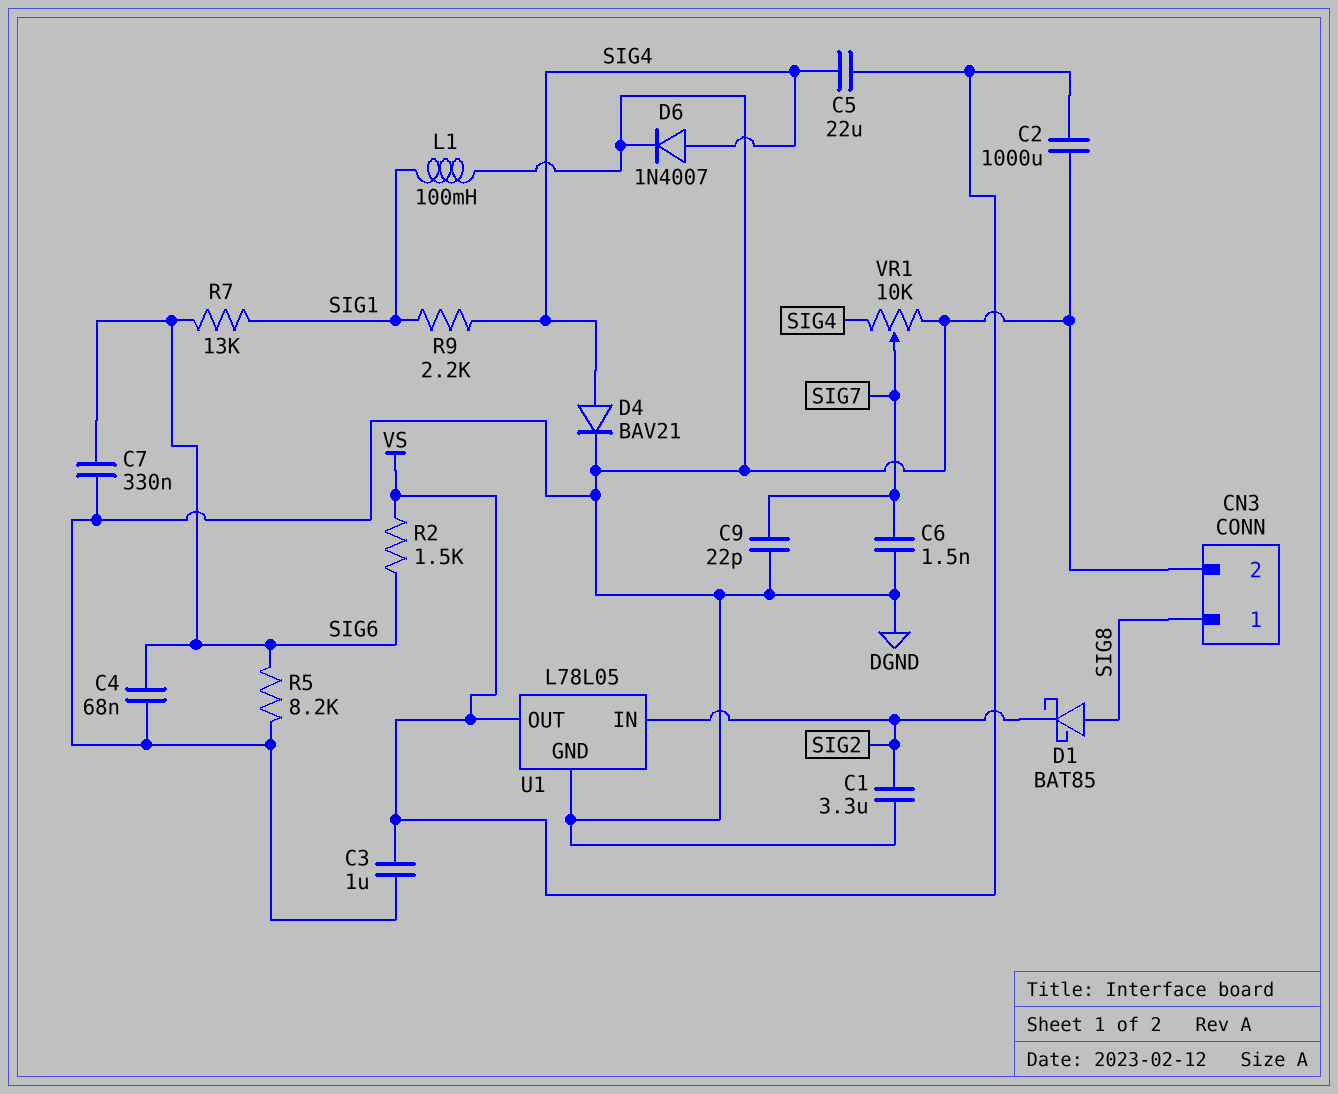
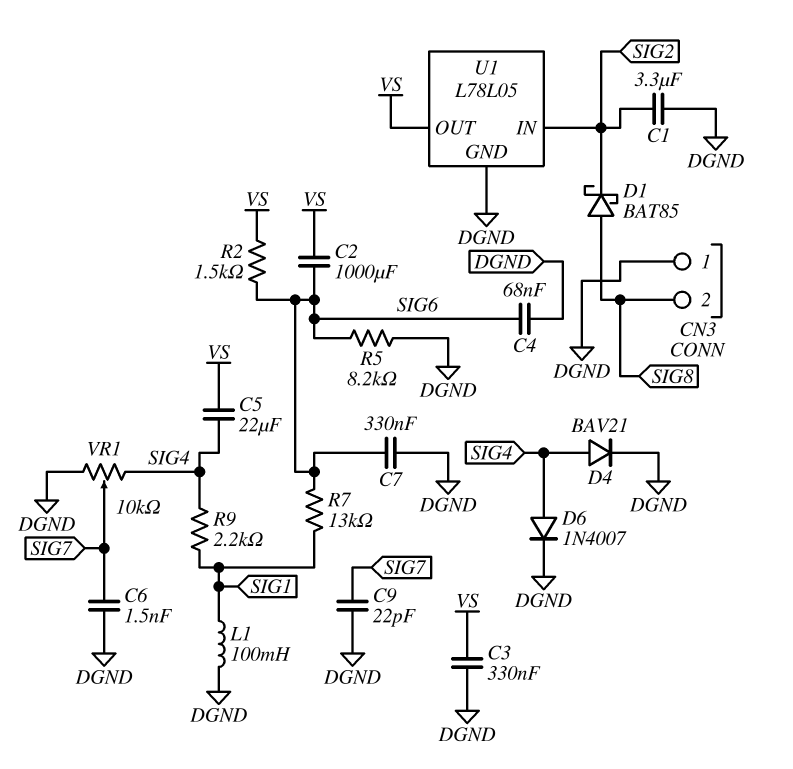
C2: 1000uF (DGND, VS) -> 1000uF (SIG6, VS)
C3: 1uF (DGND, VS) -> 330nF (DGND, VS)
CN3 pin 1: SIG8 -> DGND
CN3 pin 2: DGND -> SIG8

